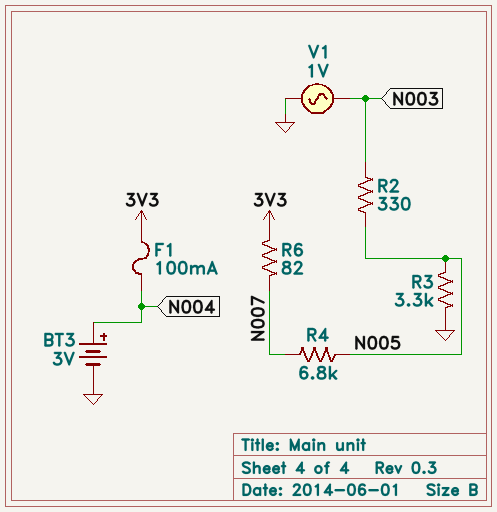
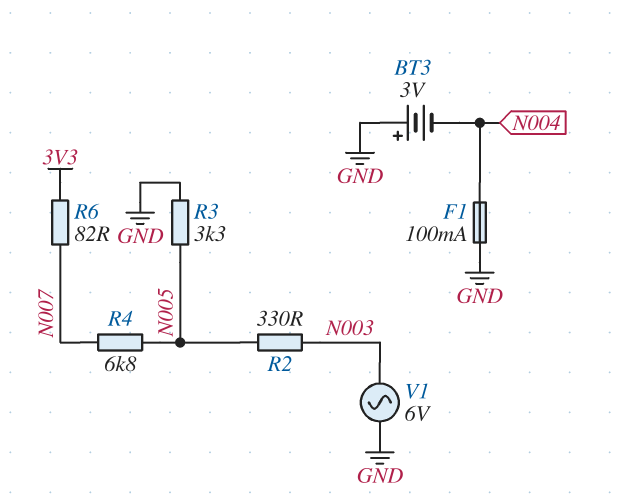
BT3: 3V (plus N004, minus GND) -> 3V (plus GND, minus N004)
F1: 100mA (3V3, N004) -> 100mA (GND, N004)
V1: AC 1V (GND, N003) -> AC 6V (GND, N003)

